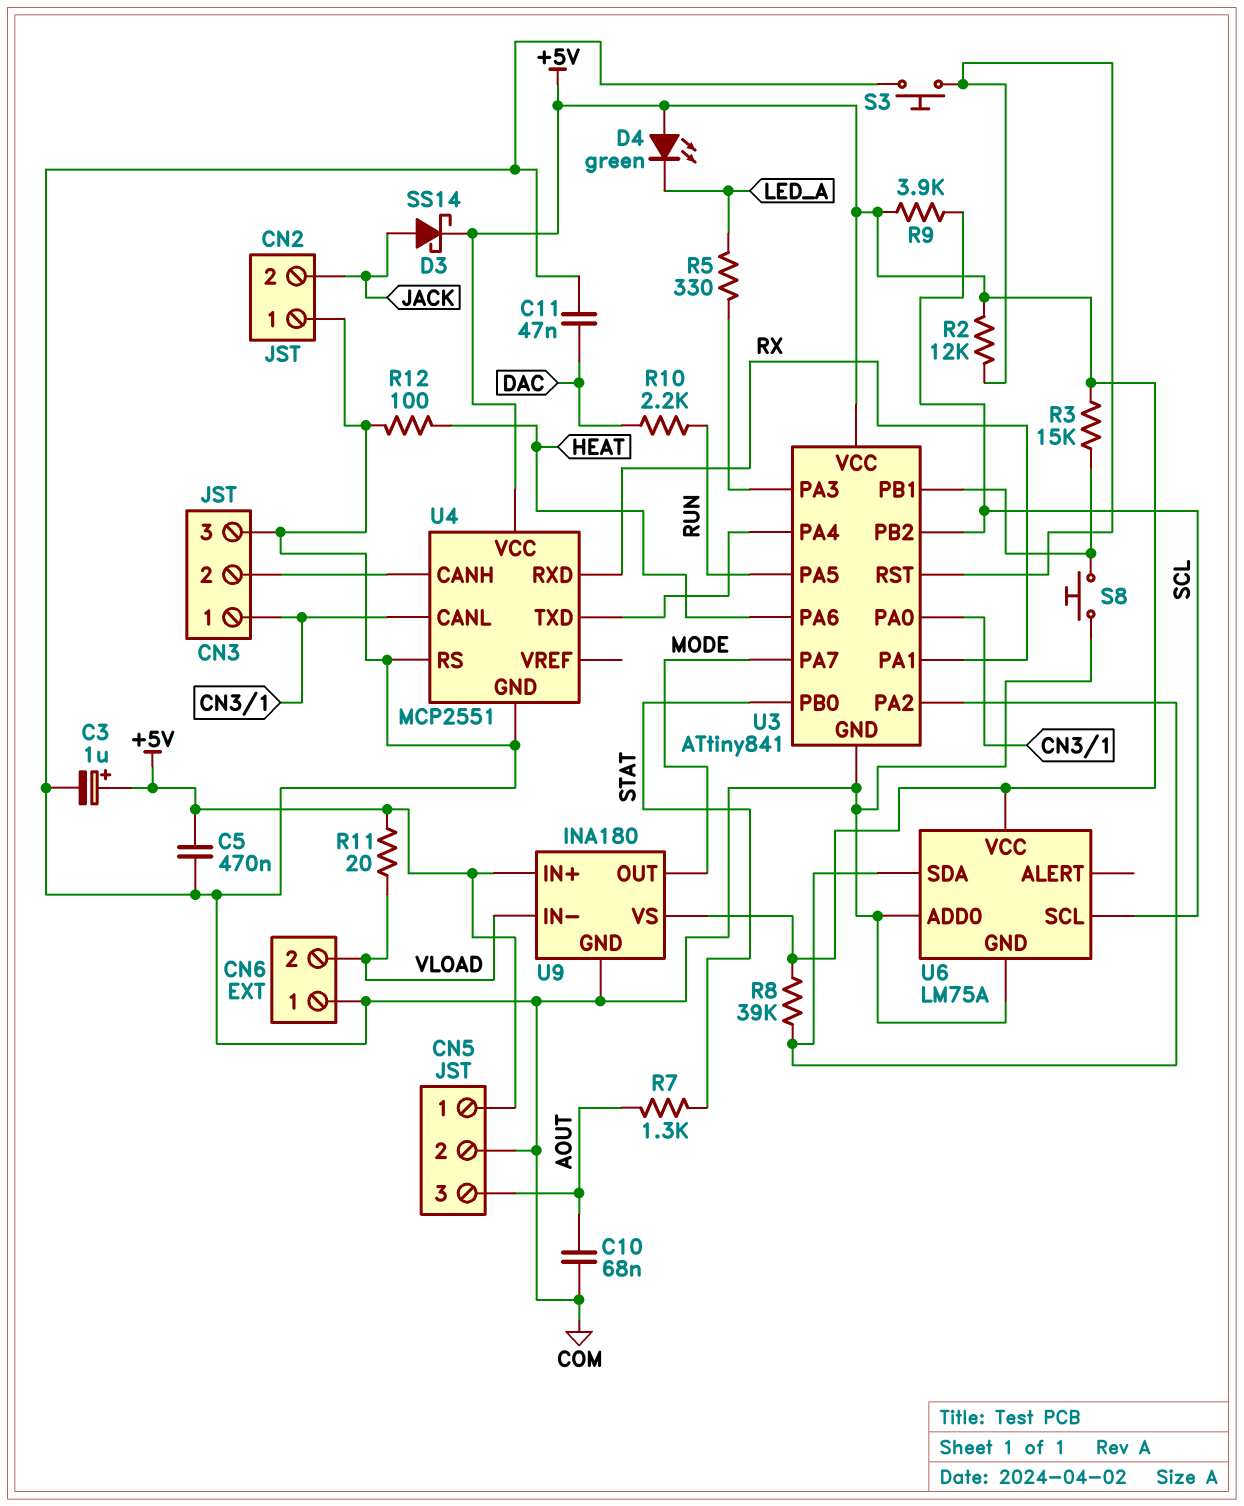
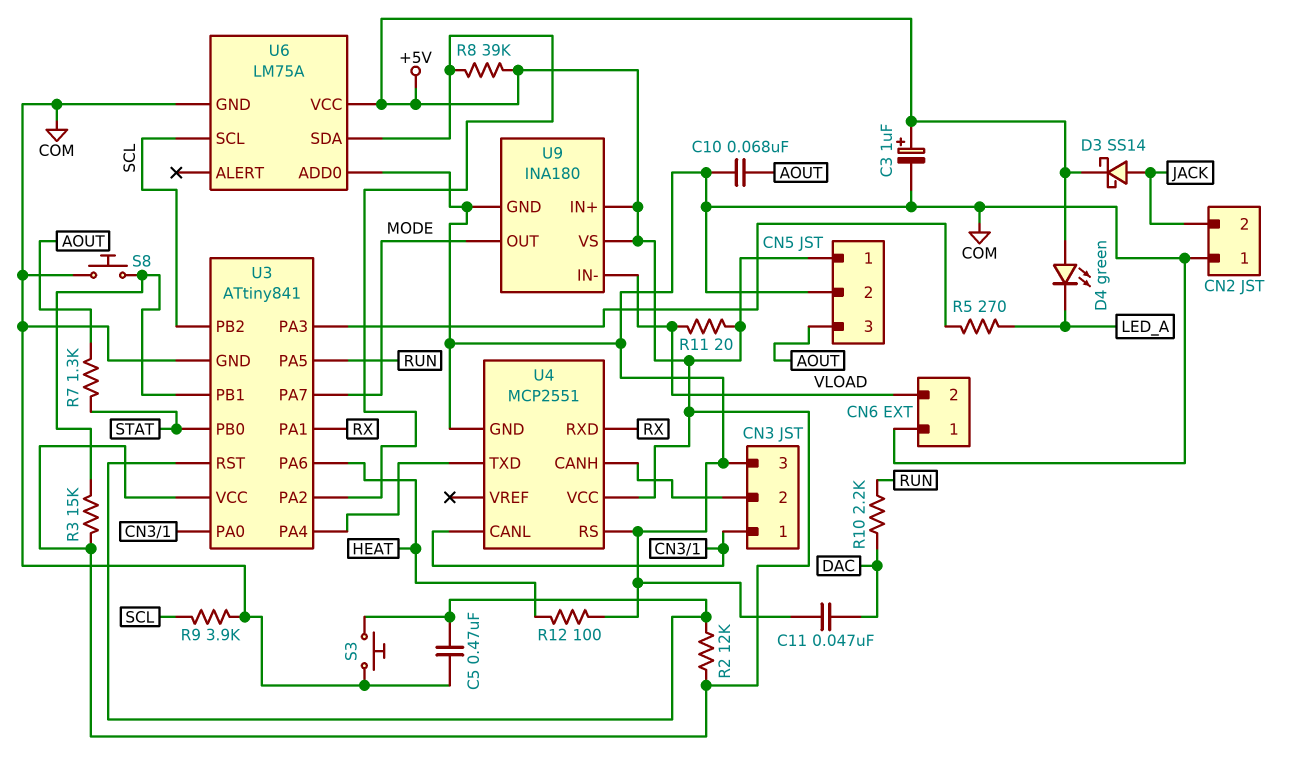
C5: 470nF (+5V, COM) -> 470nF (COM, U3/RST)
R5: 330 (LED_A, U3/PA3) -> 270 (LED_A, U3/PA3)
R9: 3.9k (+5V, SCL) -> 3.9k (COM, SCL)

